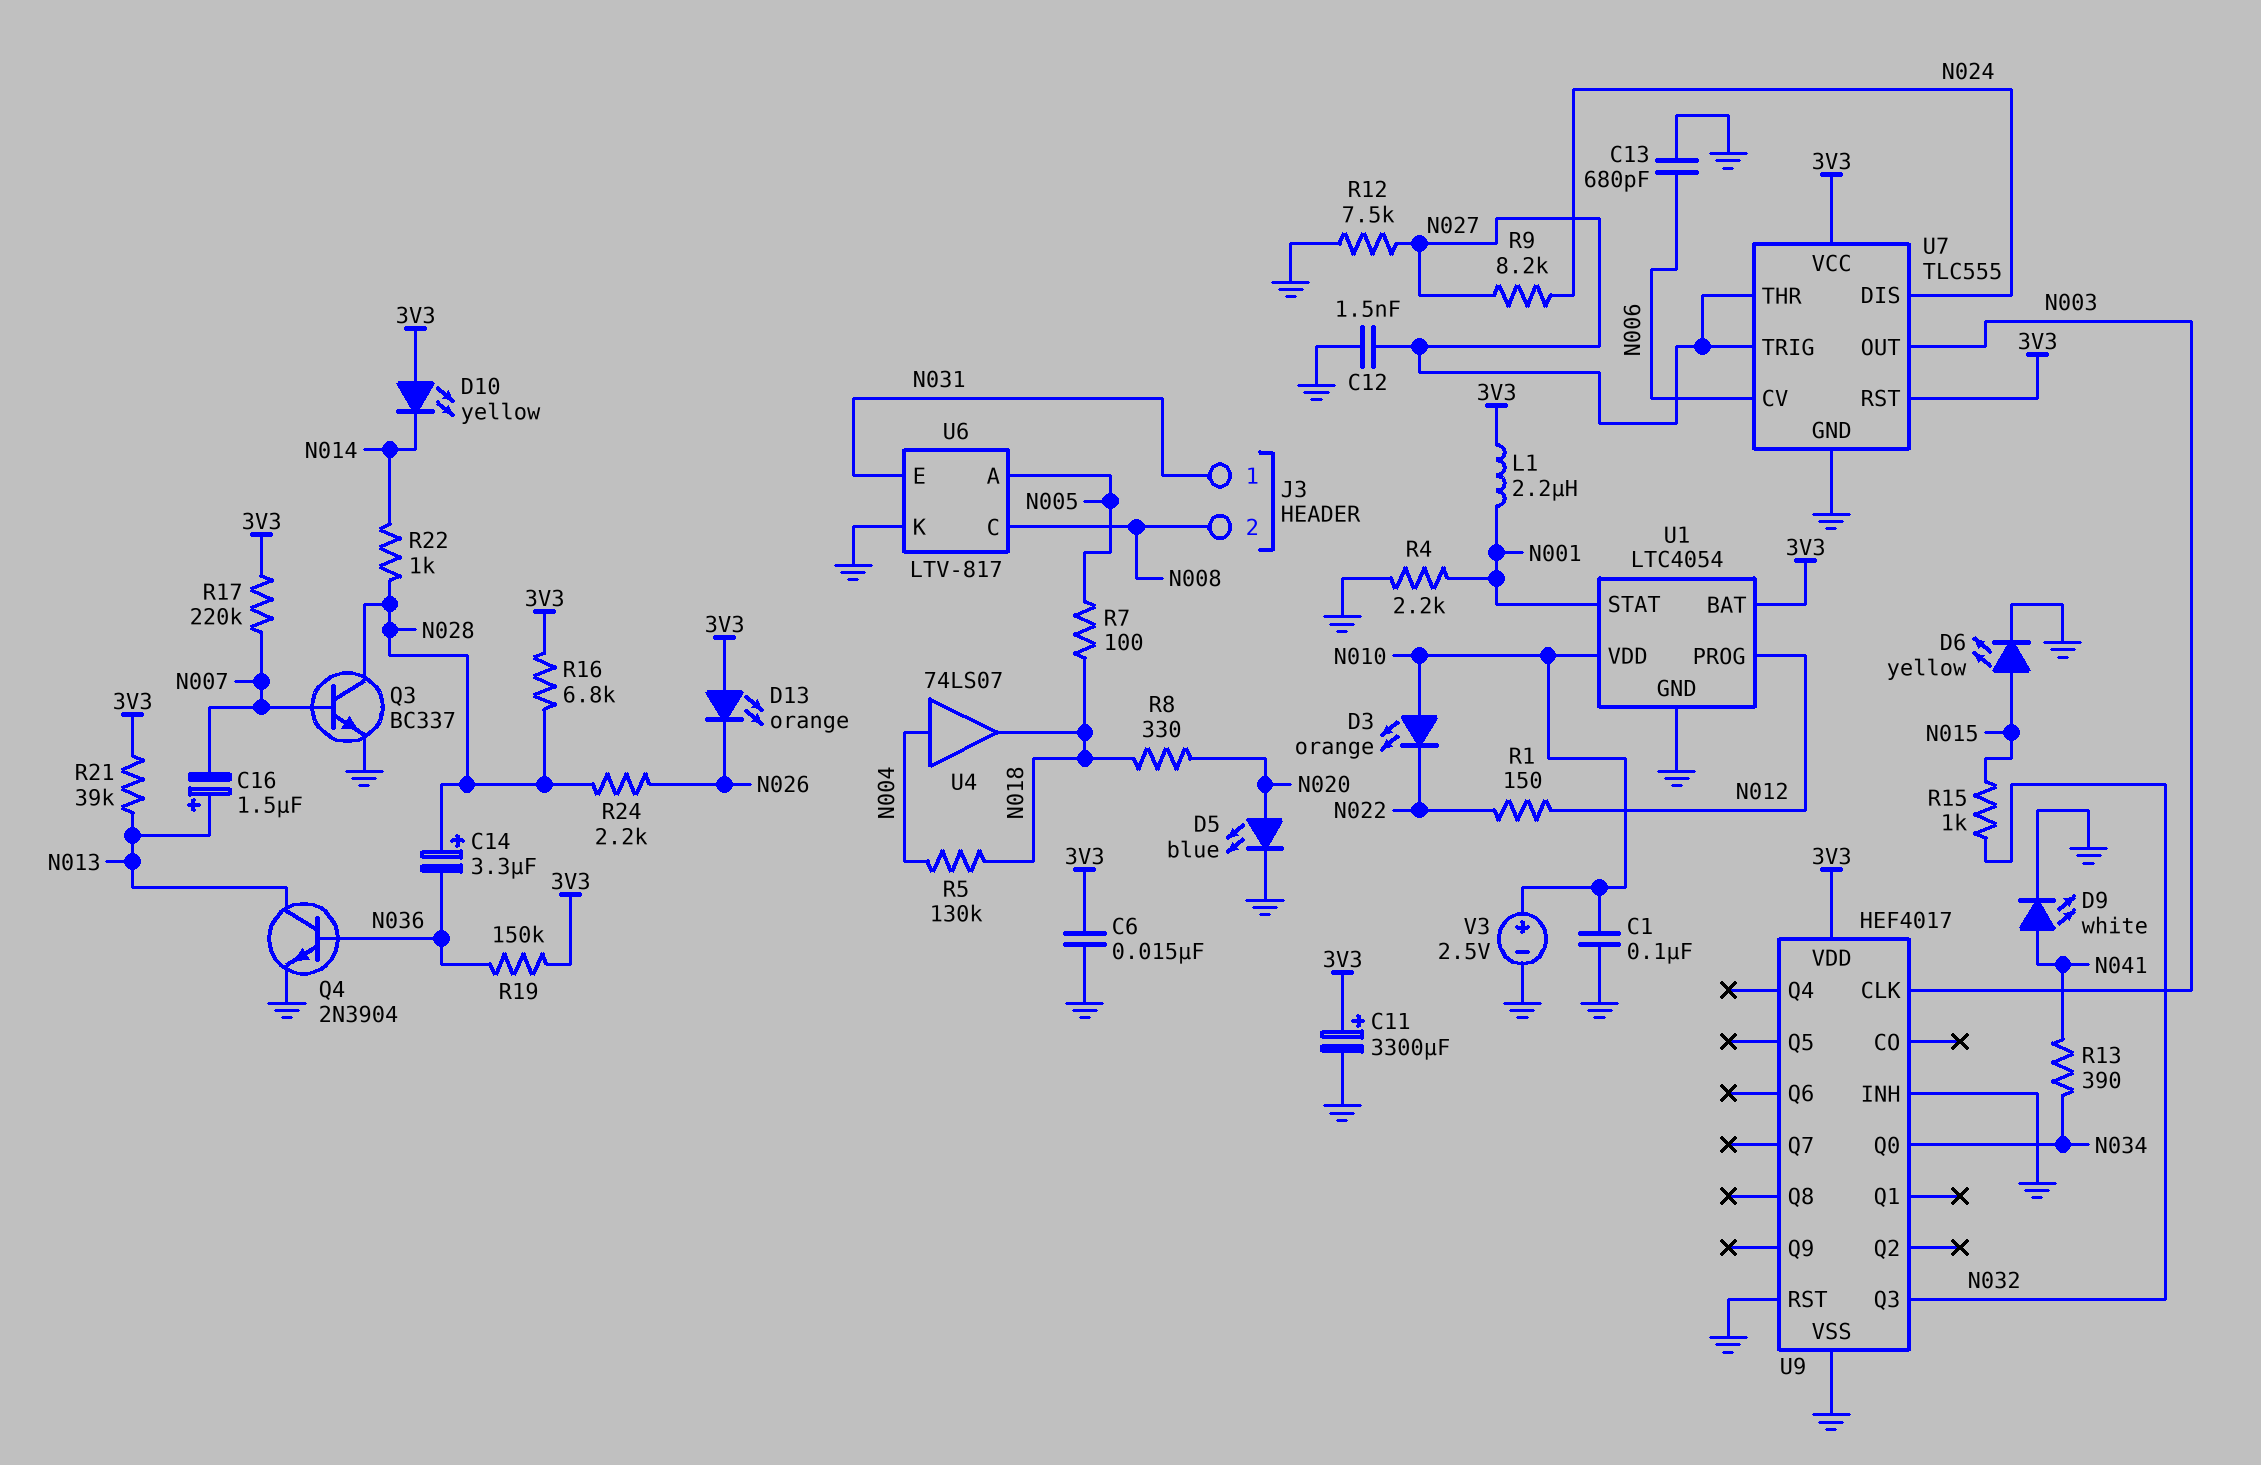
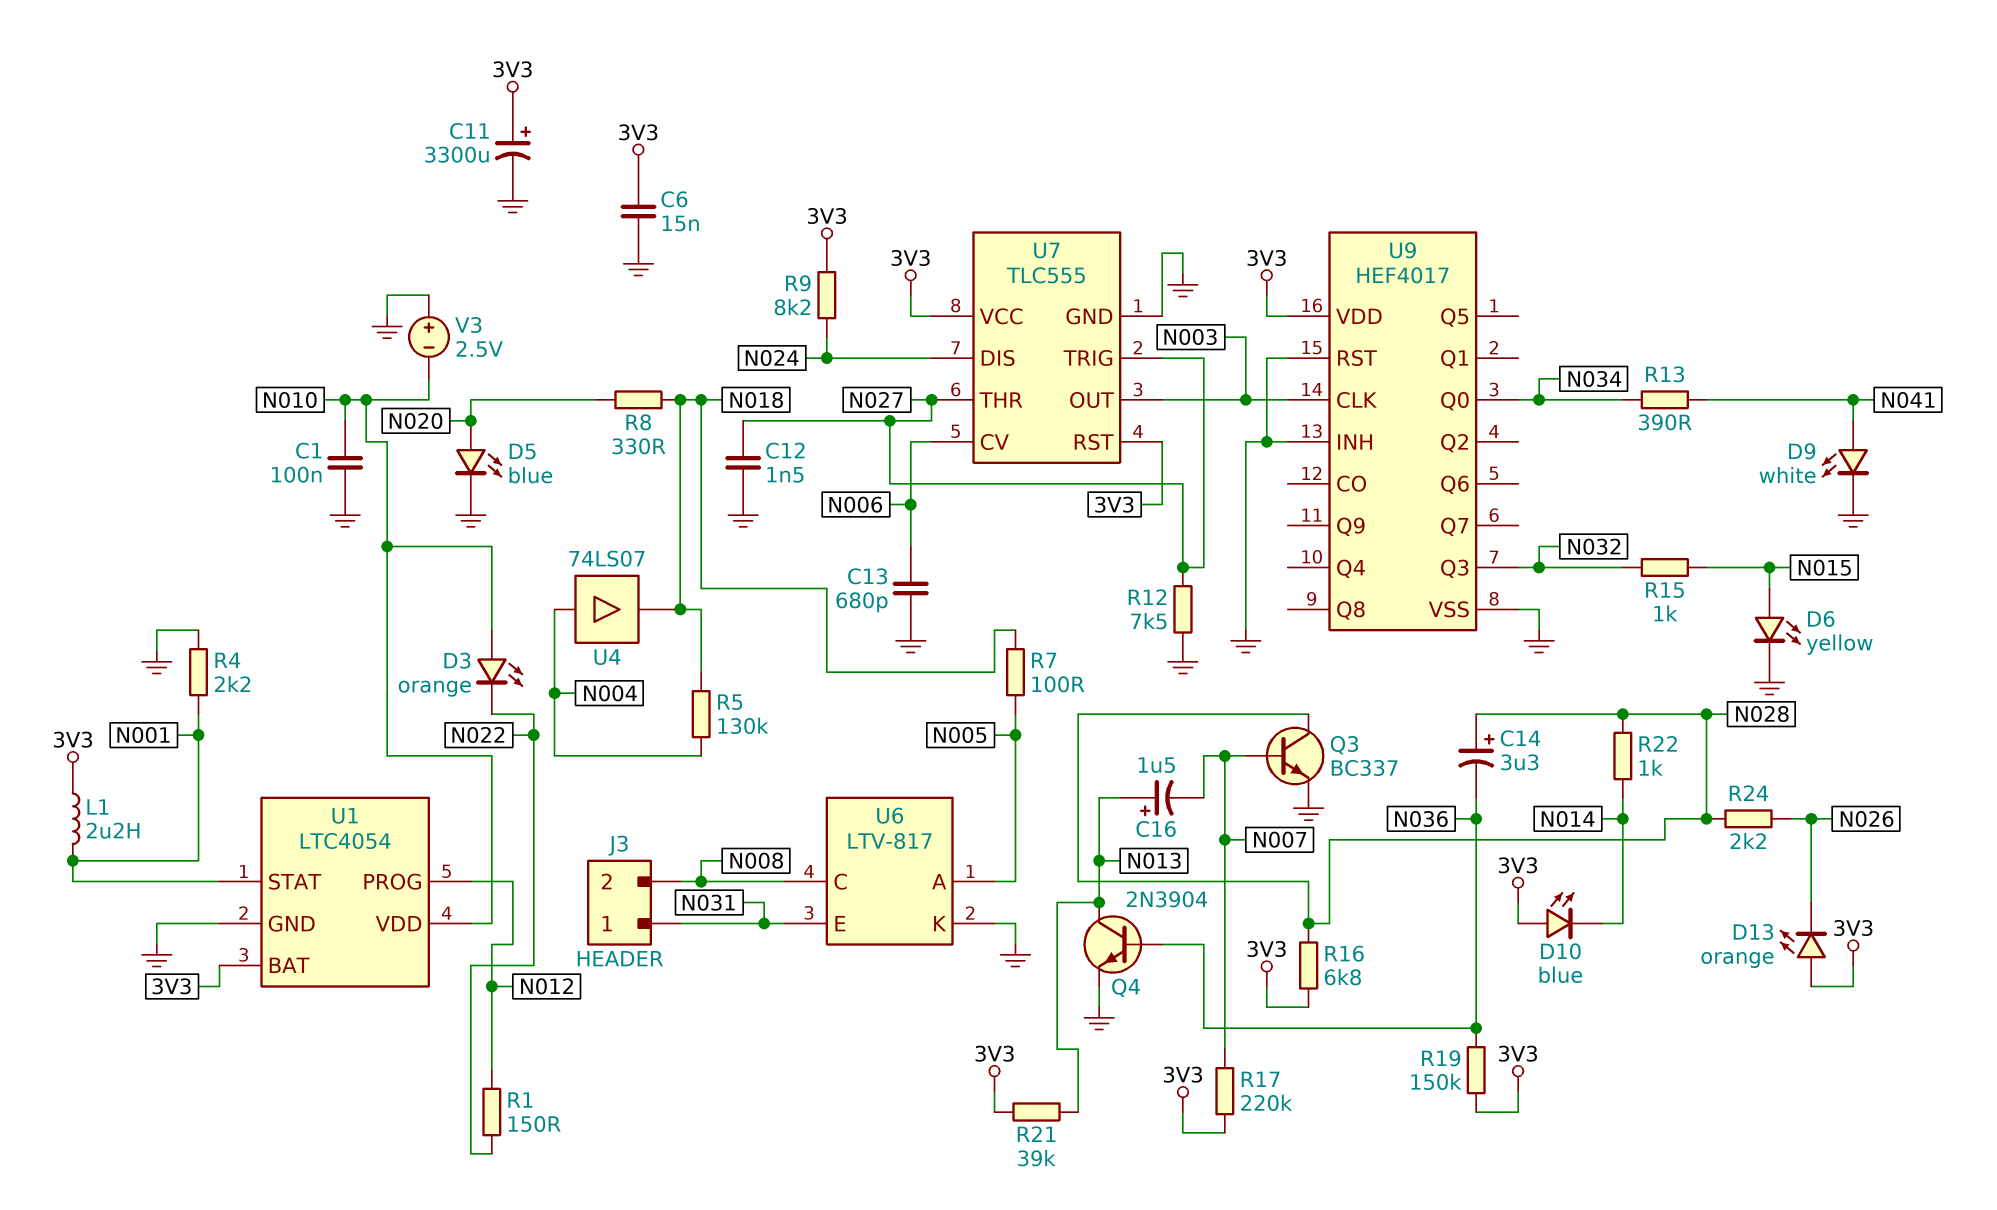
D10: LED yellow (A 3V3, K N014) -> LED blue (A 3V3, K N014)
R9: 8.2k (N024, N027) -> 8.2k (3V3, N024)
V3: 2.5V (plus N010, minus GND) -> 2.5V (plus GND, minus N010)

